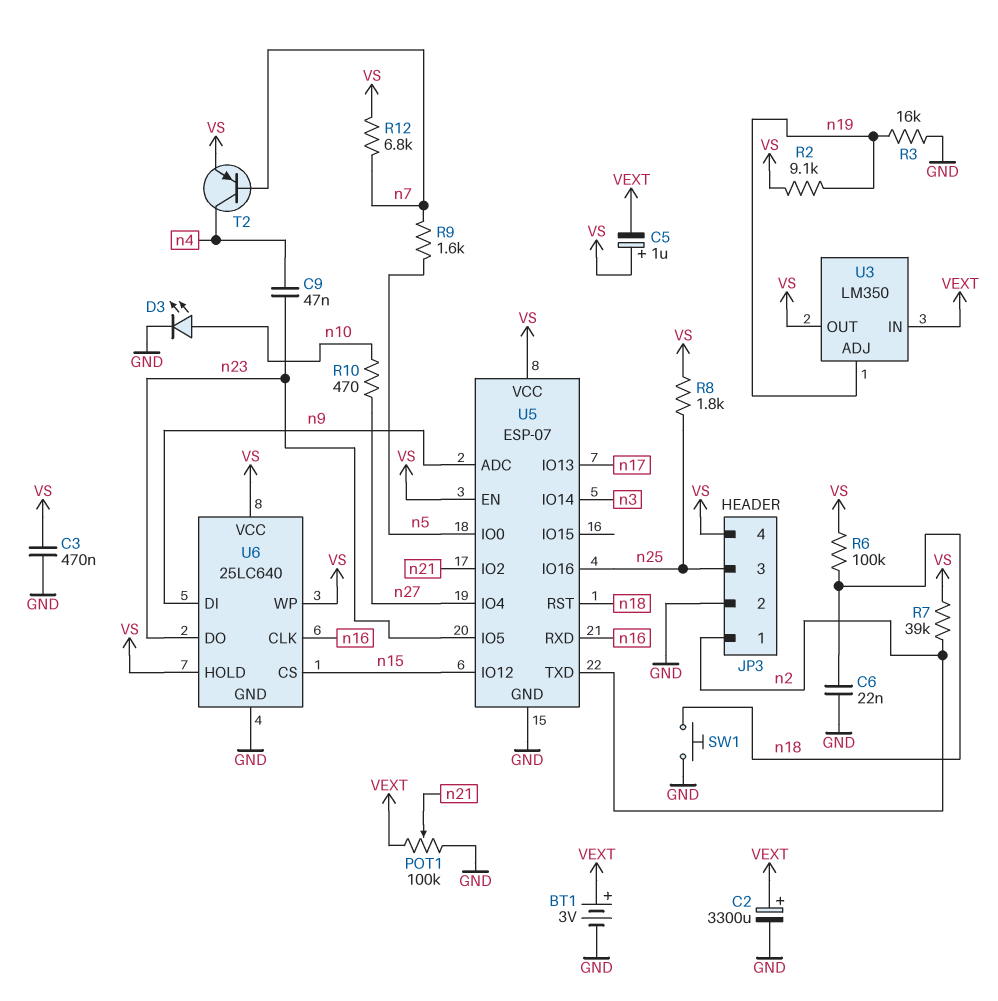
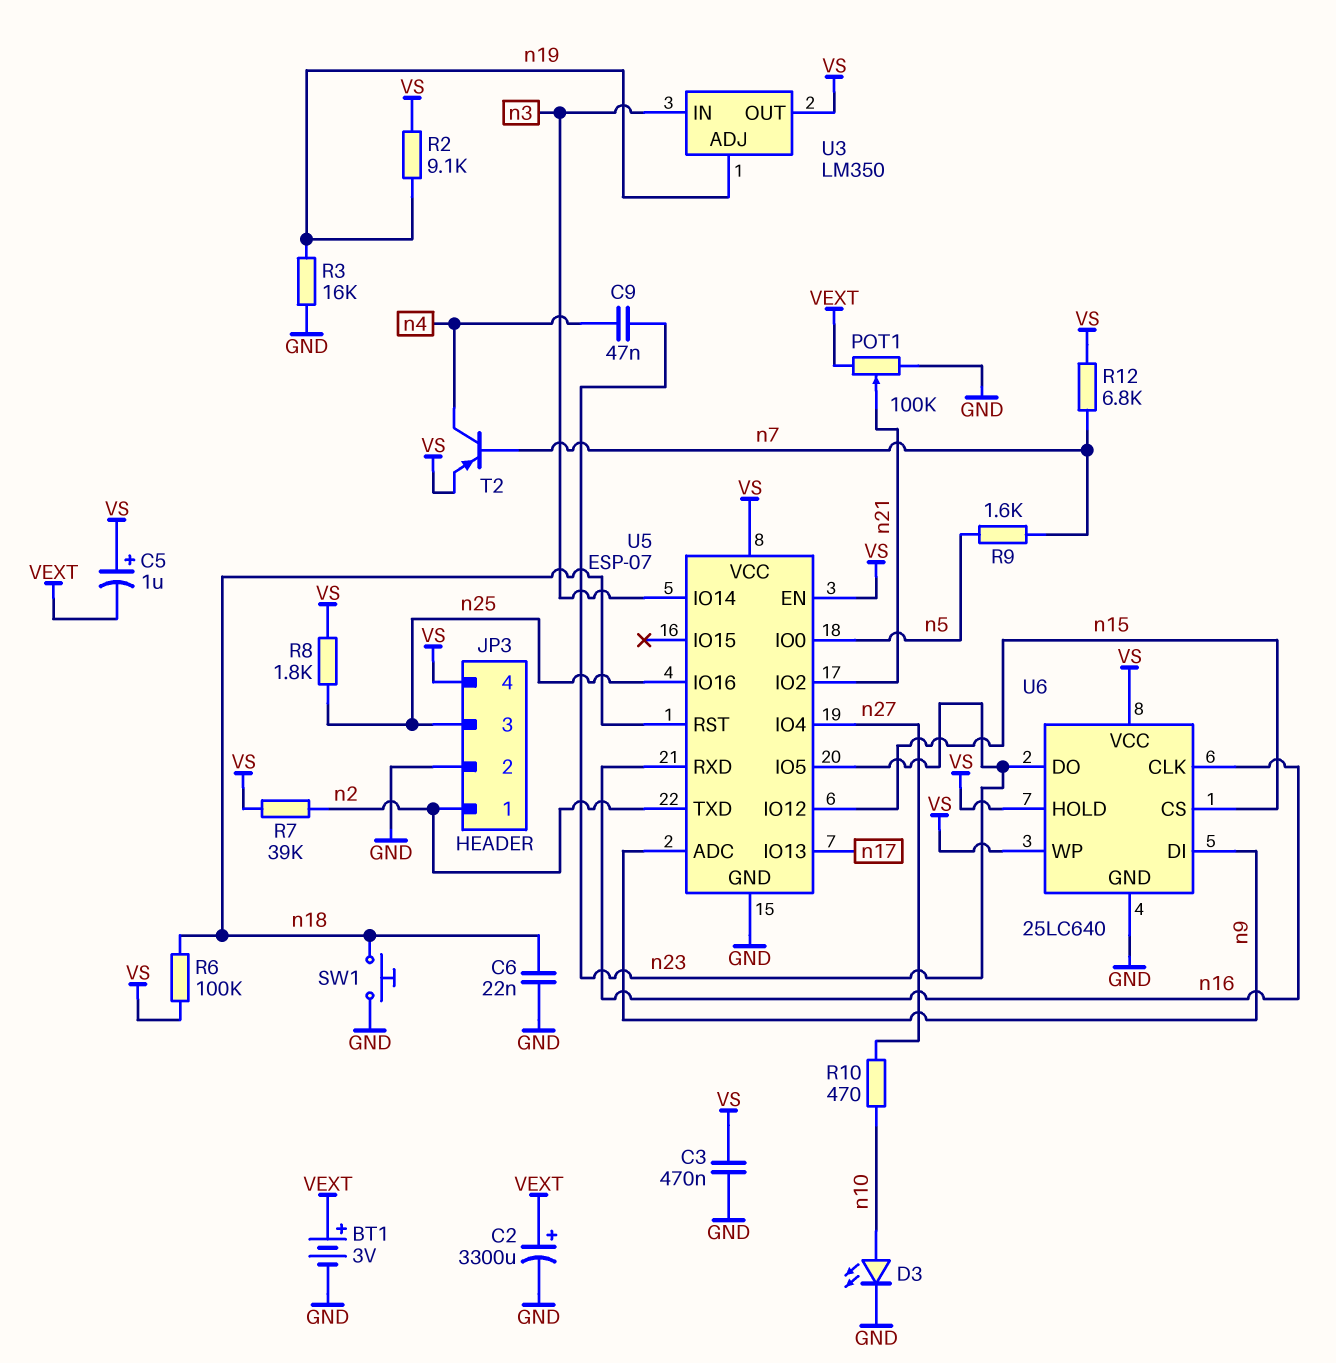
U3 pin IN: VEXT -> n3

